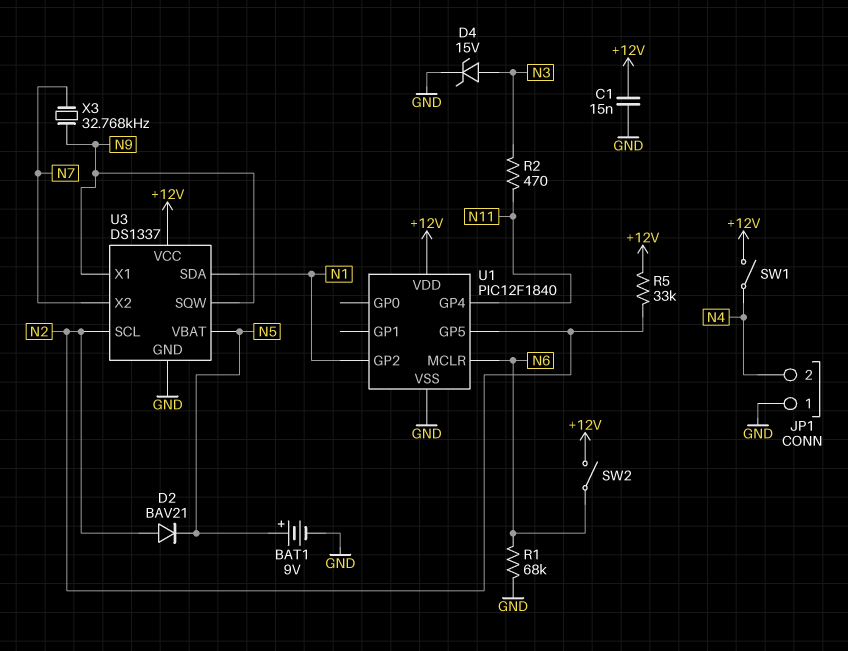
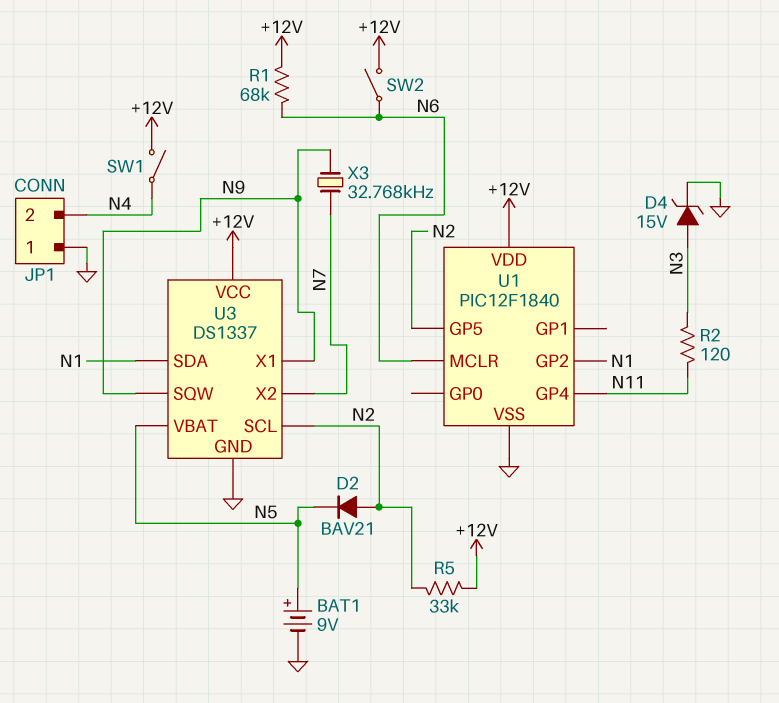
C1: 15nF (+12V, GND) -> none
R1: 68k (GND, N6) -> 68k (+12V, N6)
R2: 470 (N3, N11) -> 120 (N3, N11)

